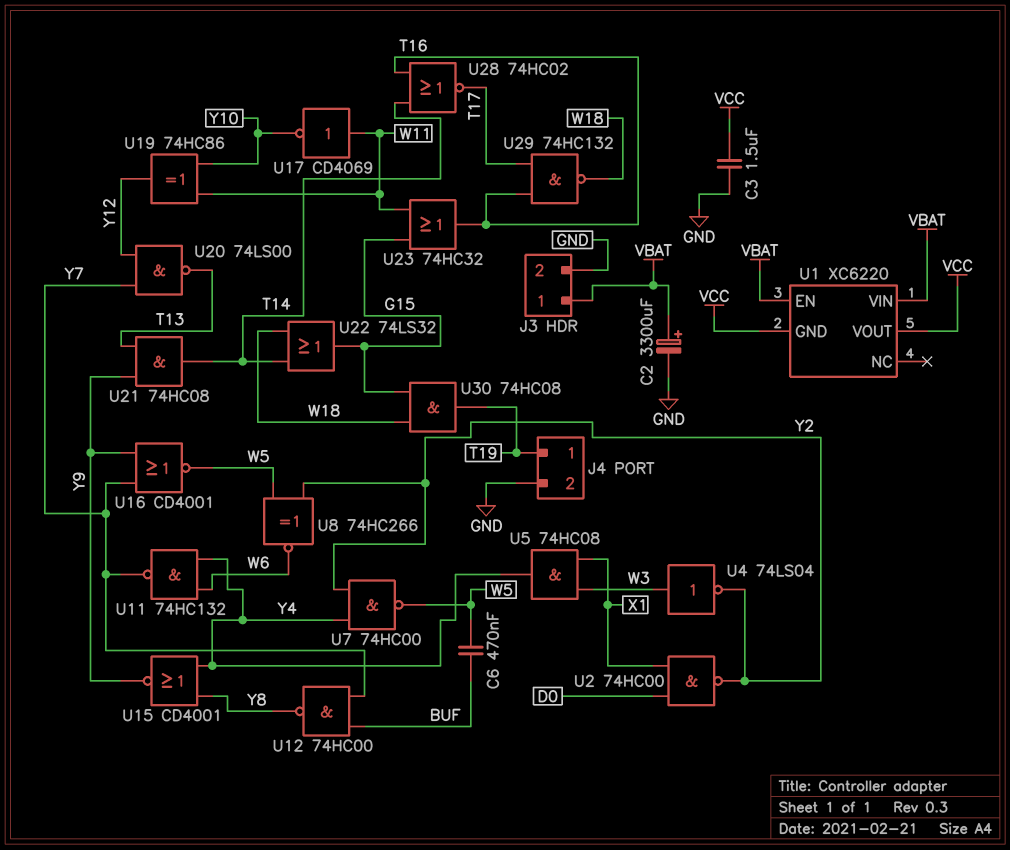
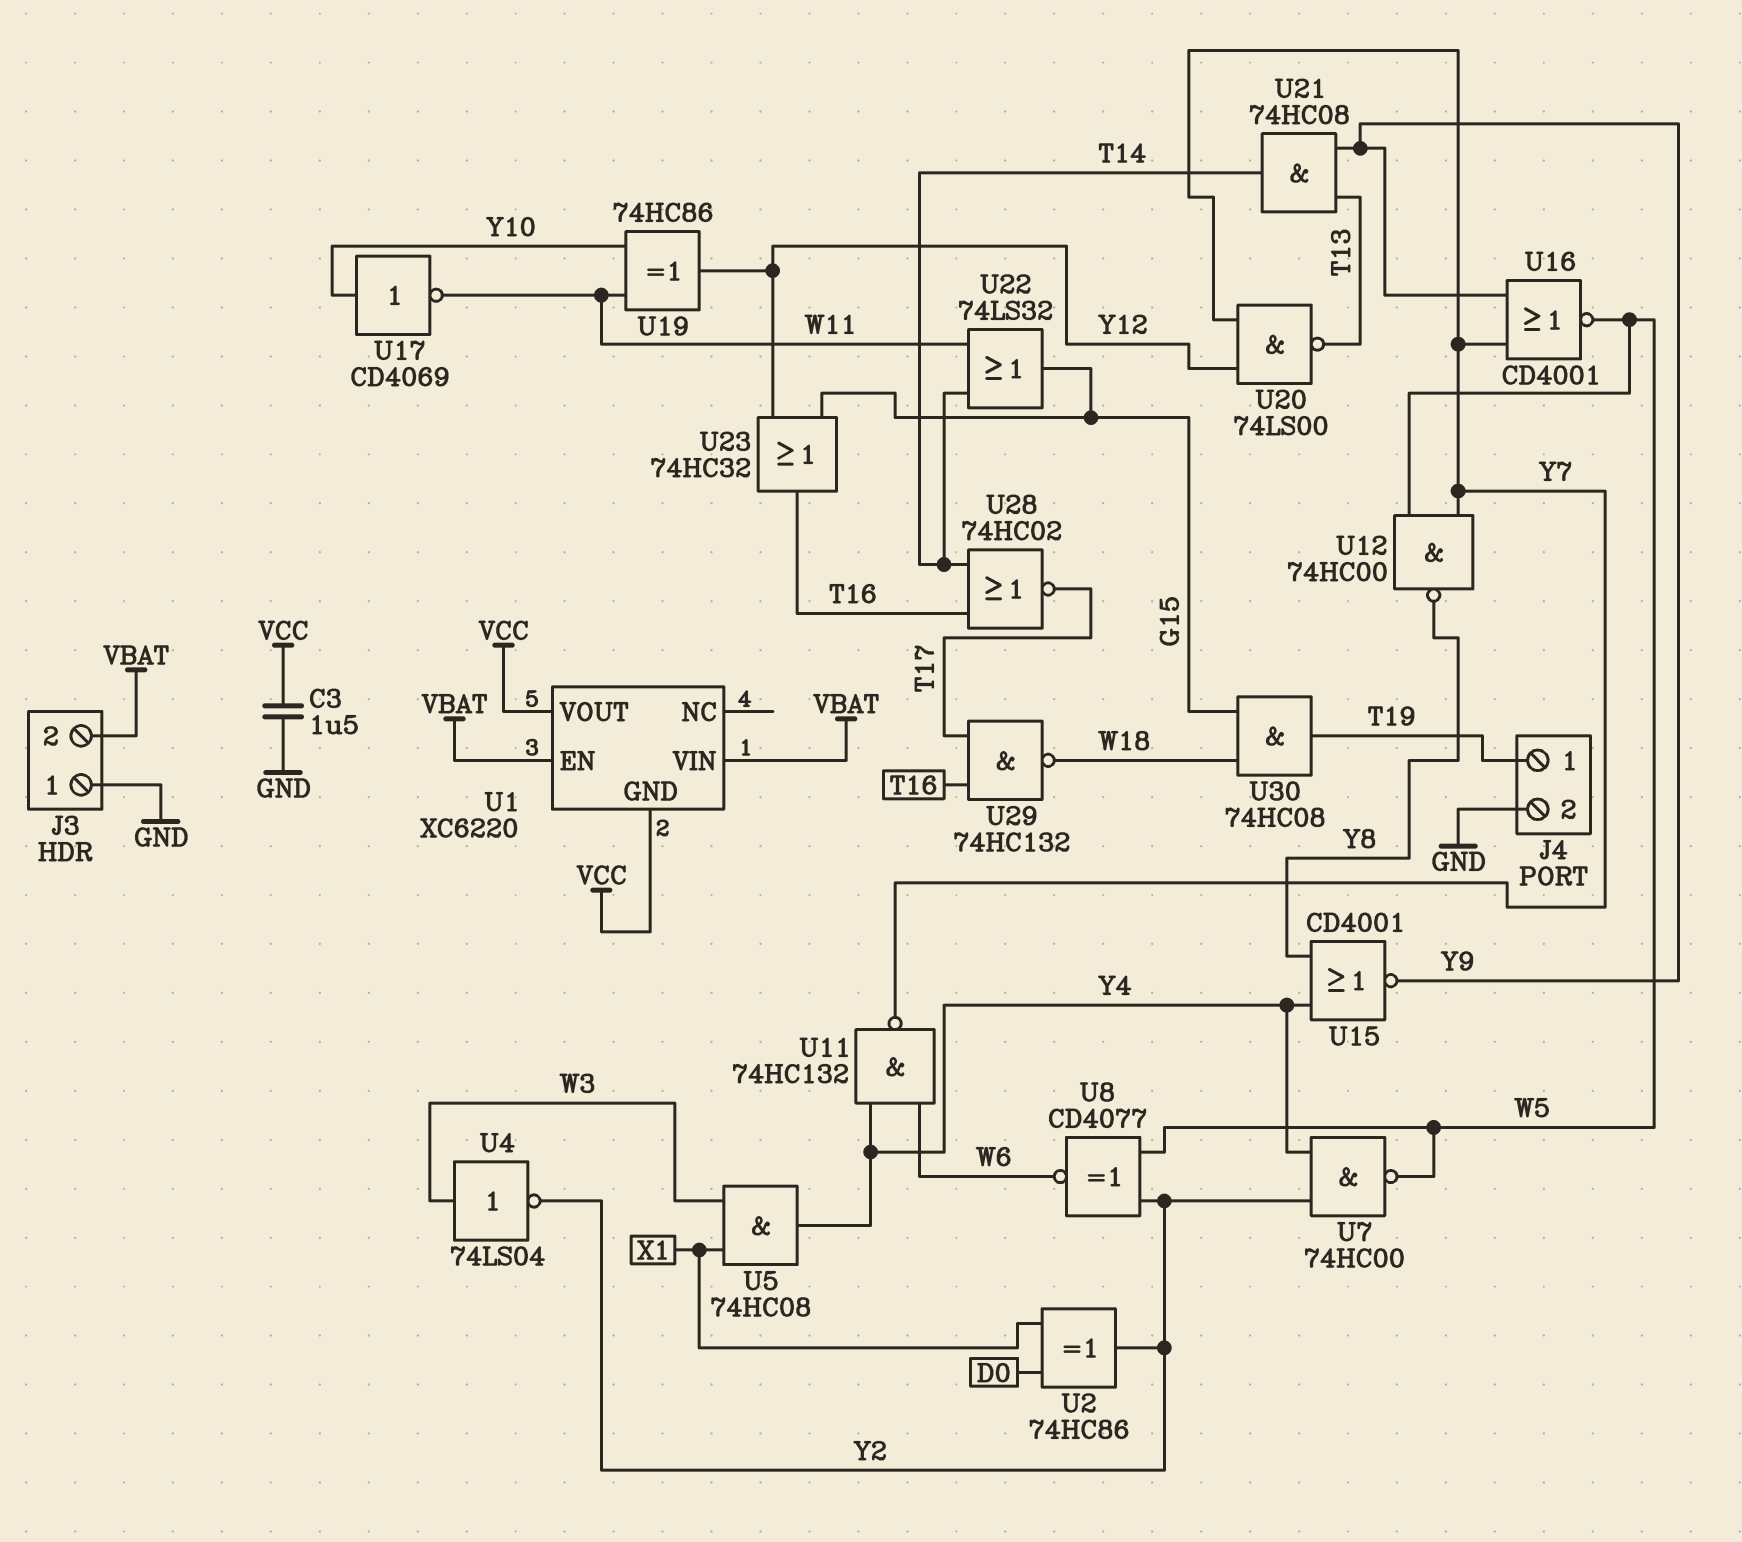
C2: 3300uF (plus VBAT, minus GND) -> none
C6: 470nF (BUF, W5) -> none
J3 pin 1: VBAT -> GND
J3 pin 2: GND -> VBAT
U2: NAND 74HC00 (in D0, in X1, out Y2) -> XOR 74HC86 (in D0, in X1, out Y2)
U8: XNOR 74HC266 (in W5, in Y2, out W6) -> XNOR CD4077 (in W5, in Y2, out W6)
U12: NAND 74HC00 (in BUF, in Y7, out Y8) -> NAND 74HC00 (in W5, in Y7, out Y8)
U17: NOT CD4069 (in W11, out Y10) -> NOT CD4069 (in Y10, out W11)
U22: OR 74LS32 (in T14, in W18, out G15) -> OR 74LS32 (in T14, in W11, out G15)
U23: OR 74HC32 (in G15, in W11, out T16) -> OR 74HC32 (in G15, in Y12, out T16)

